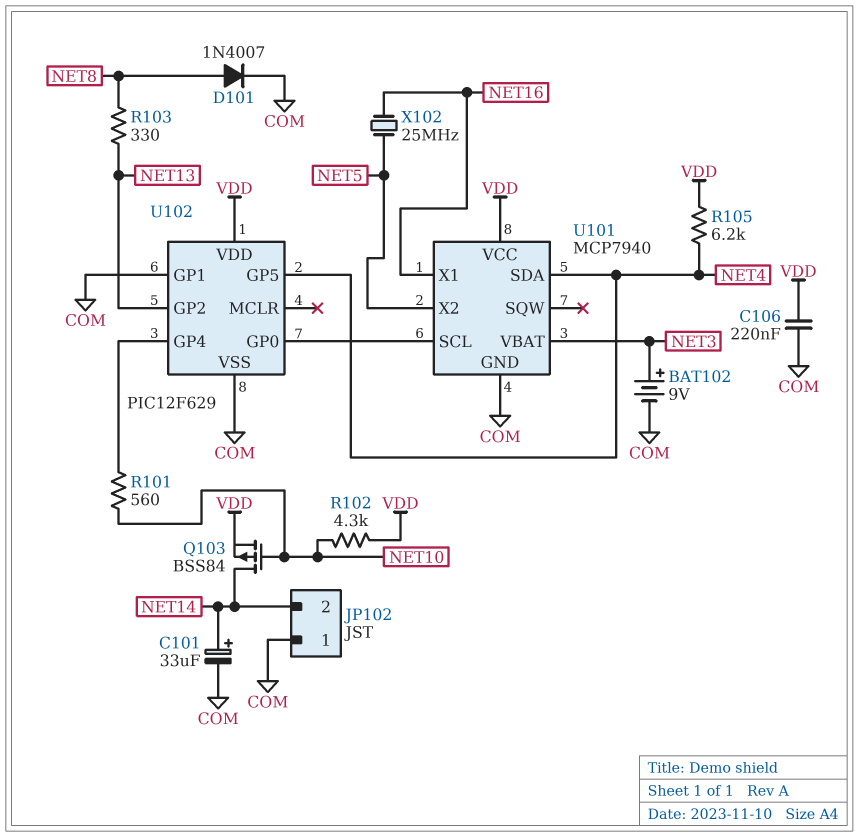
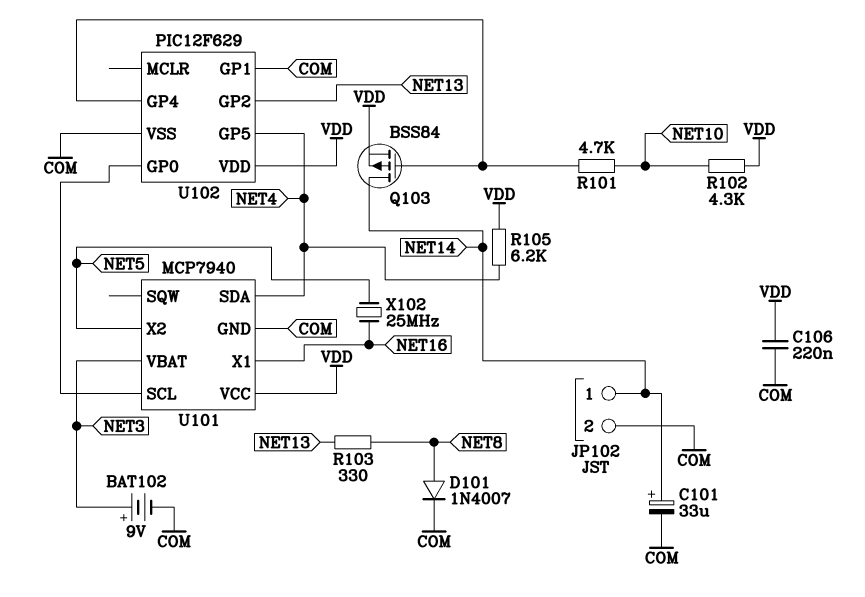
JP102 pin 1: COM -> NET14
JP102 pin 2: NET14 -> COM
Q103: PMOS BSS84 (G NET10, D NET14, S VDD) -> PMOS BSS84 (G U102/GP4, D NET14, S VDD)
R101: 560 (NET10, U102/GP4) -> 4.7k (NET10, U102/GP4)

